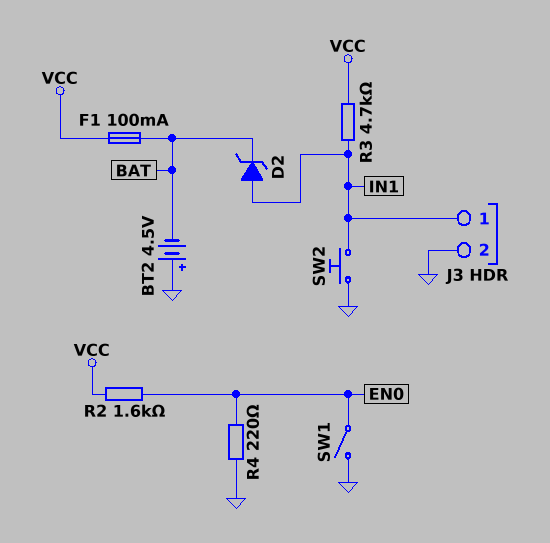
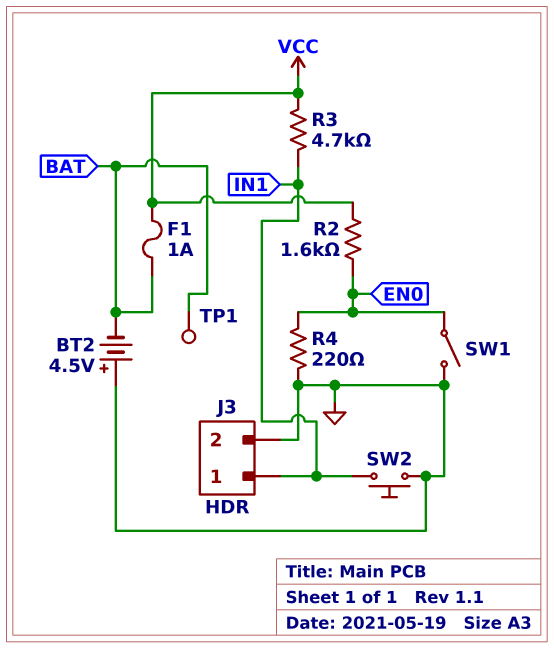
D2: zener (A IN1, K BAT) -> none
F1: 100mA (BAT, VCC) -> 1A (BAT, VCC)
TP1: none -> test point (BAT)

